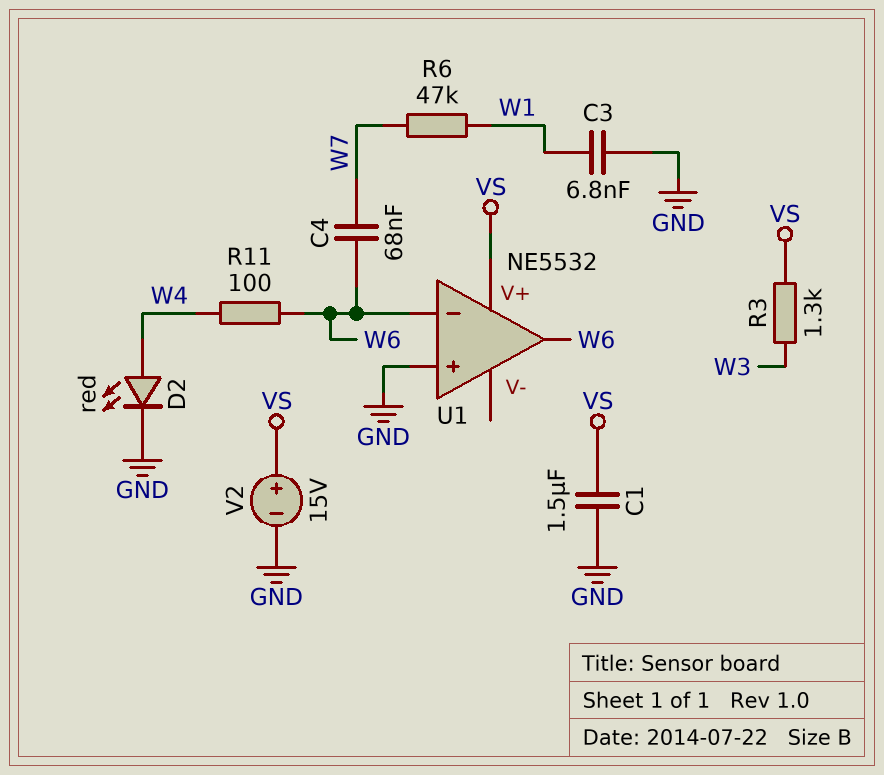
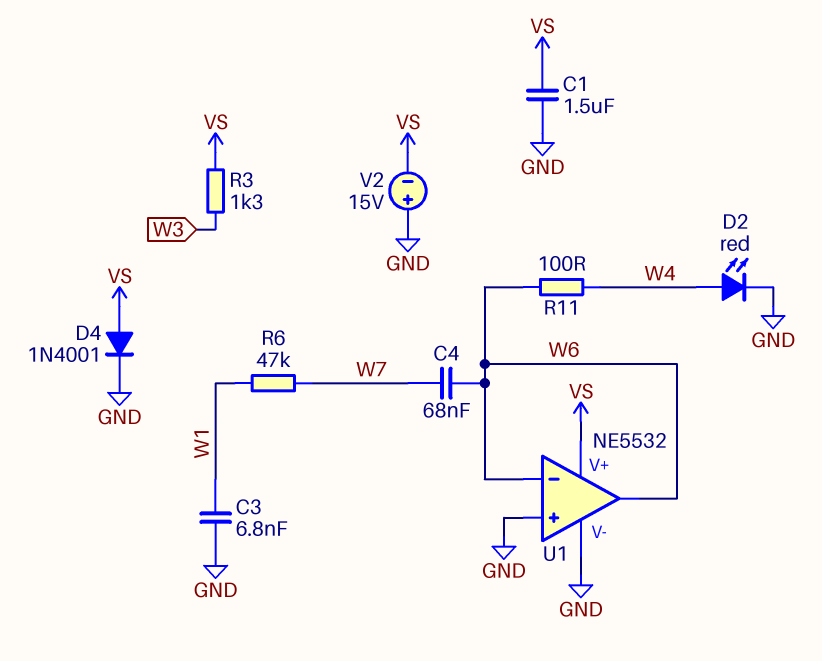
D4: none -> diode 1N4001 (A VS, K GND)
U1 pin V-: none -> GND
V2: 15V (plus VS, minus GND) -> 15V (plus GND, minus VS)

